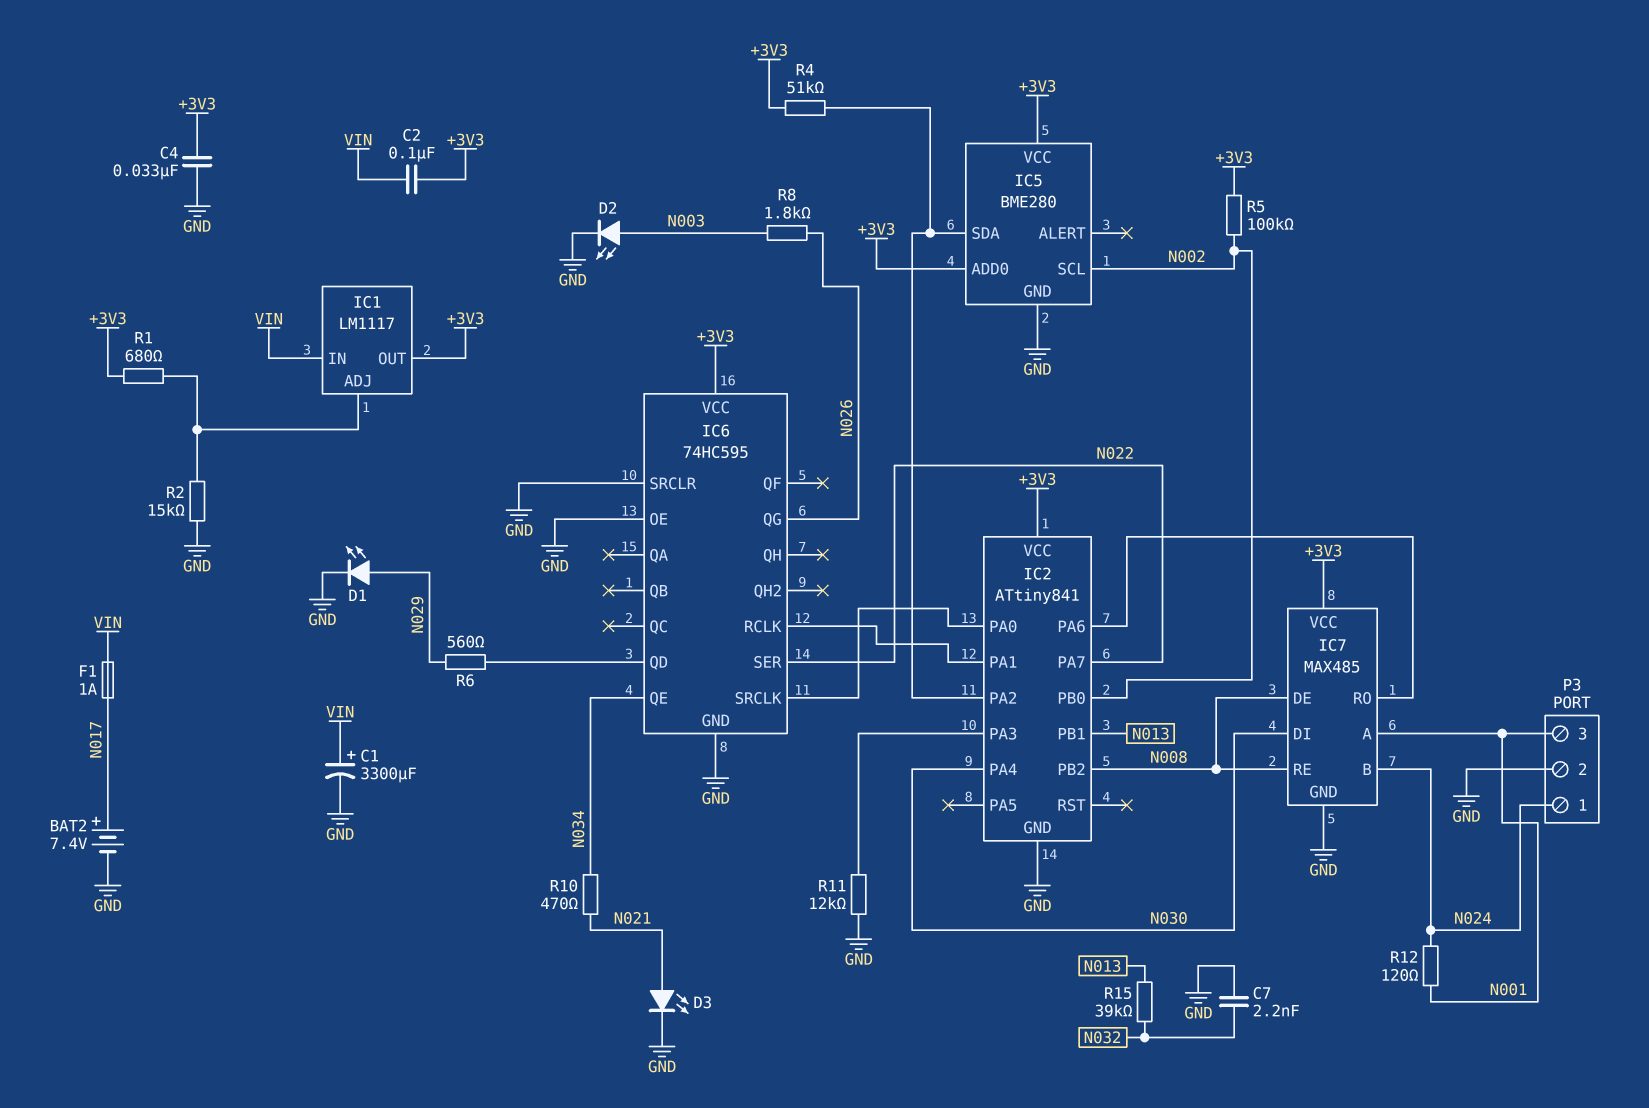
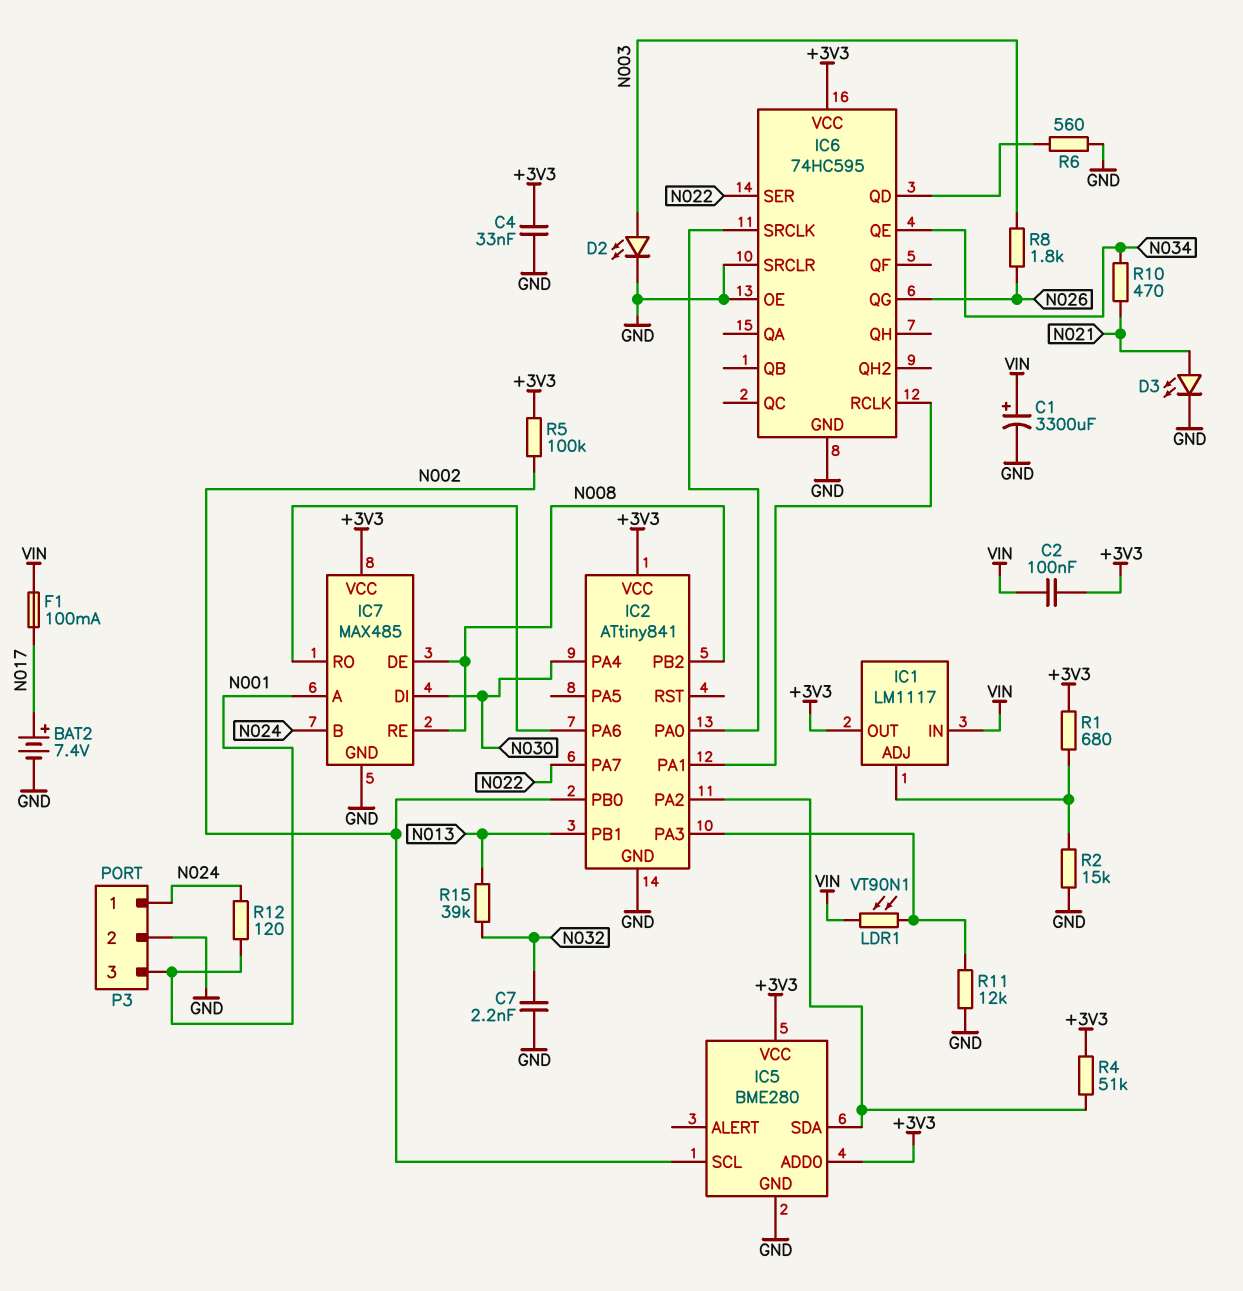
D1: LED (A N029, K GND) -> none
F1: 1A (N017, VIN) -> 100mA (N017, VIN)
LDR1: none -> VT90N1 (IC2/PA3, VIN)
R6: 560 (IC6/QD, N029) -> 560 (GND, IC6/QD)

